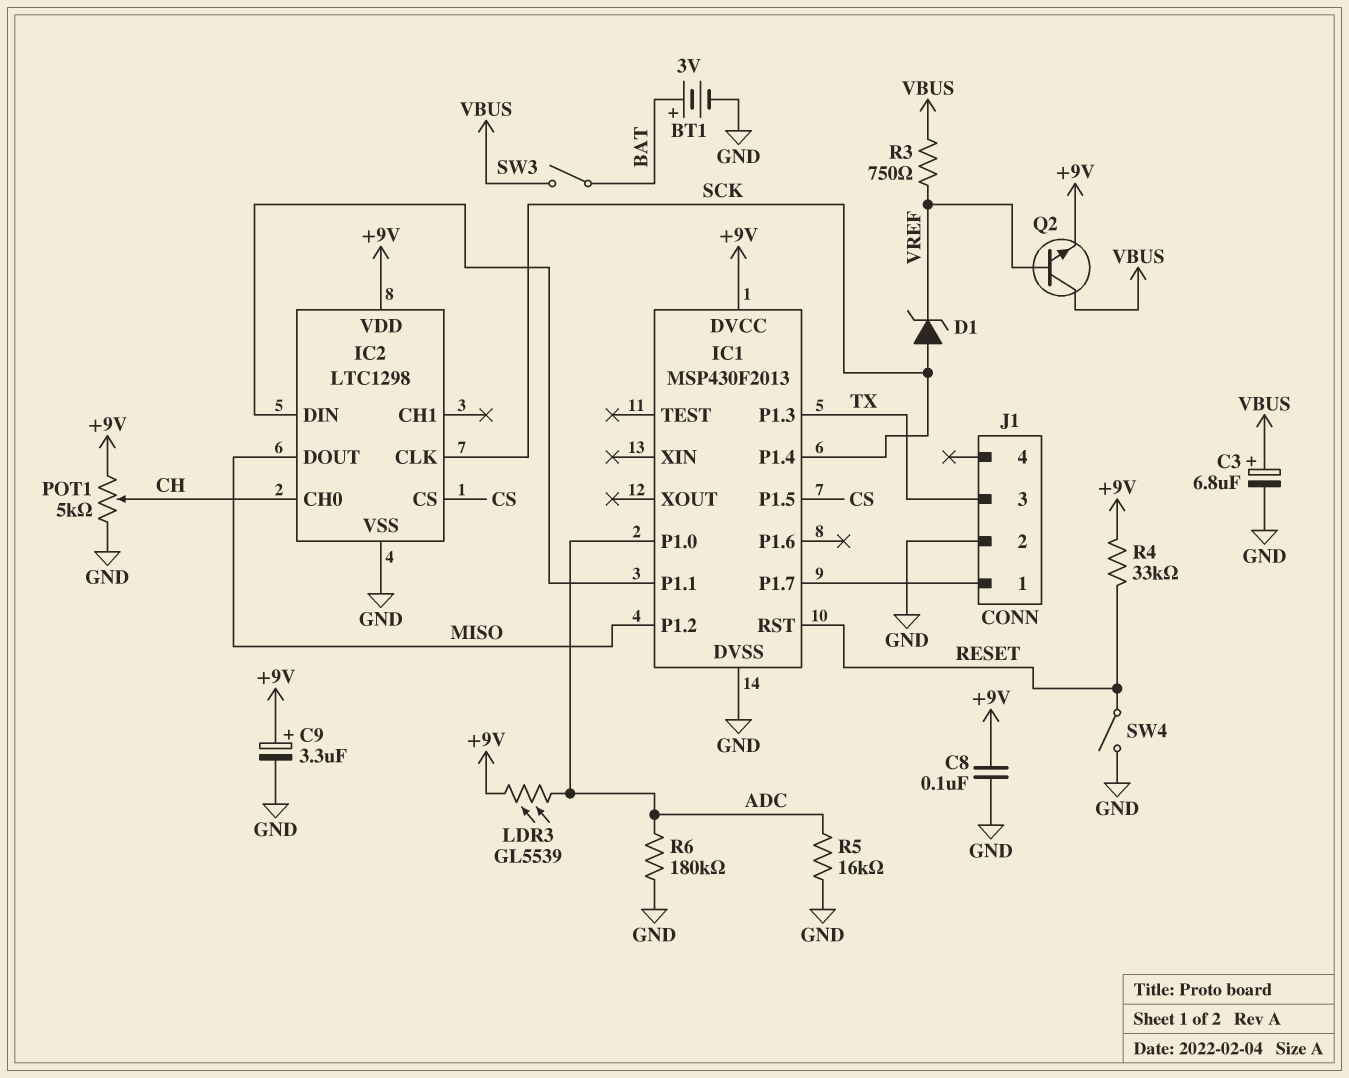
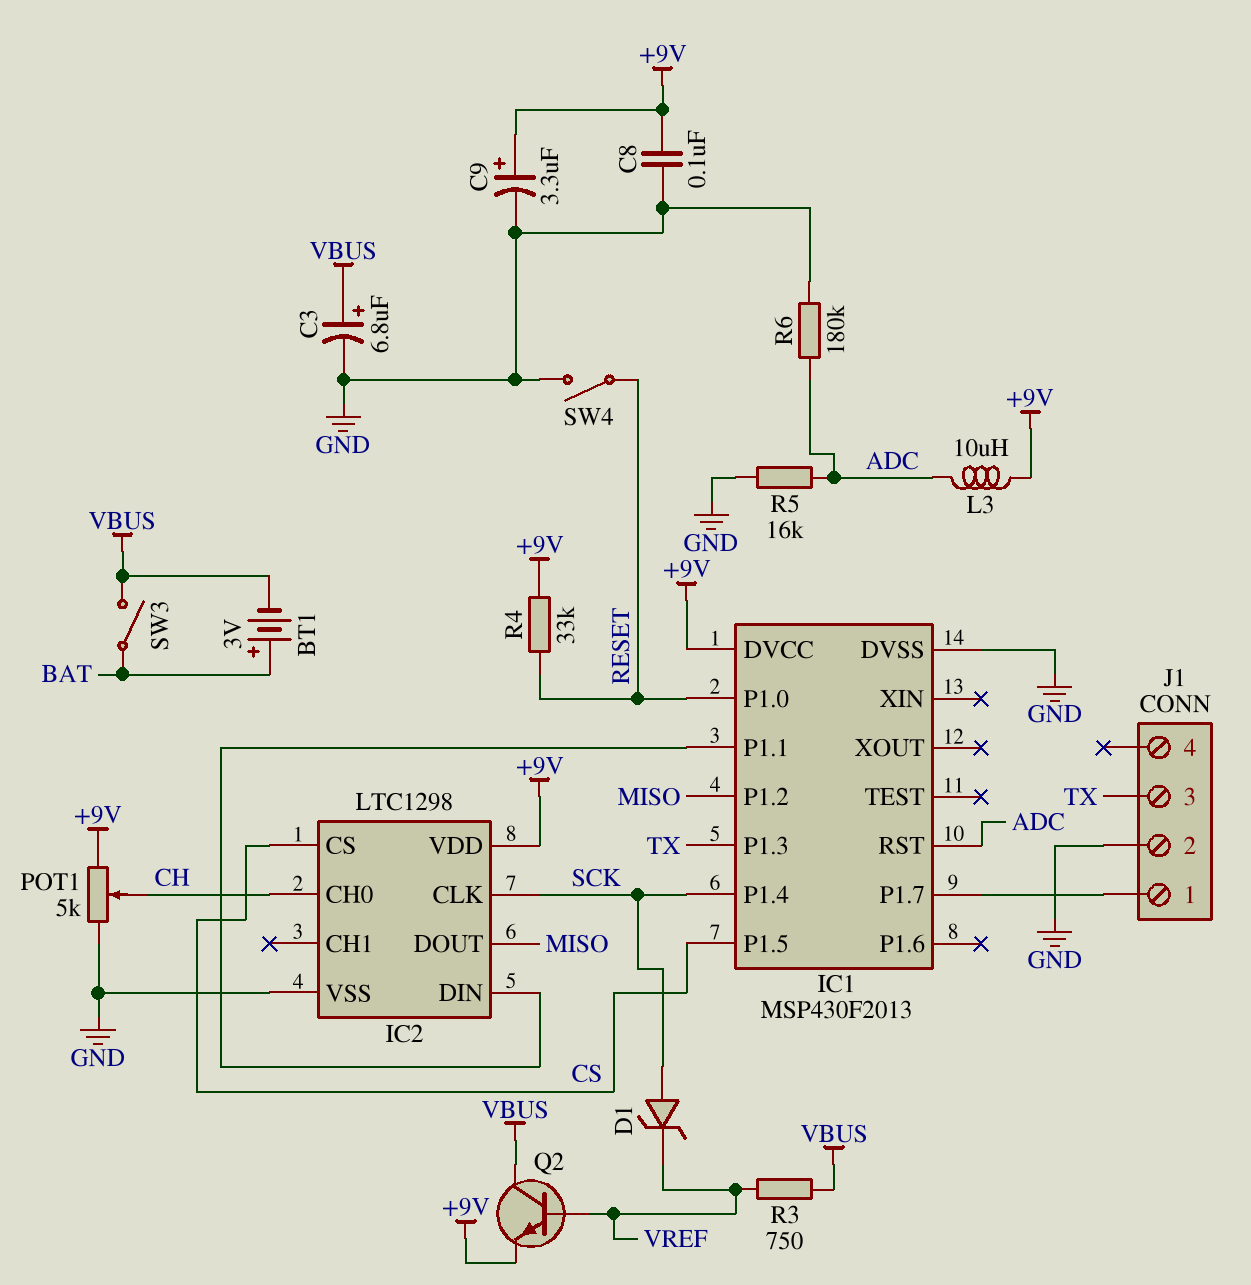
BT1: 3V (plus BAT, minus GND) -> 3V (plus BAT, minus VBUS)
IC1 pin P1.0: ADC -> RESET
IC1 pin RST: RESET -> ADC
L3: none -> 10uH (+9V, ADC)
LDR3: GL5539 (+9V, ADC) -> none

